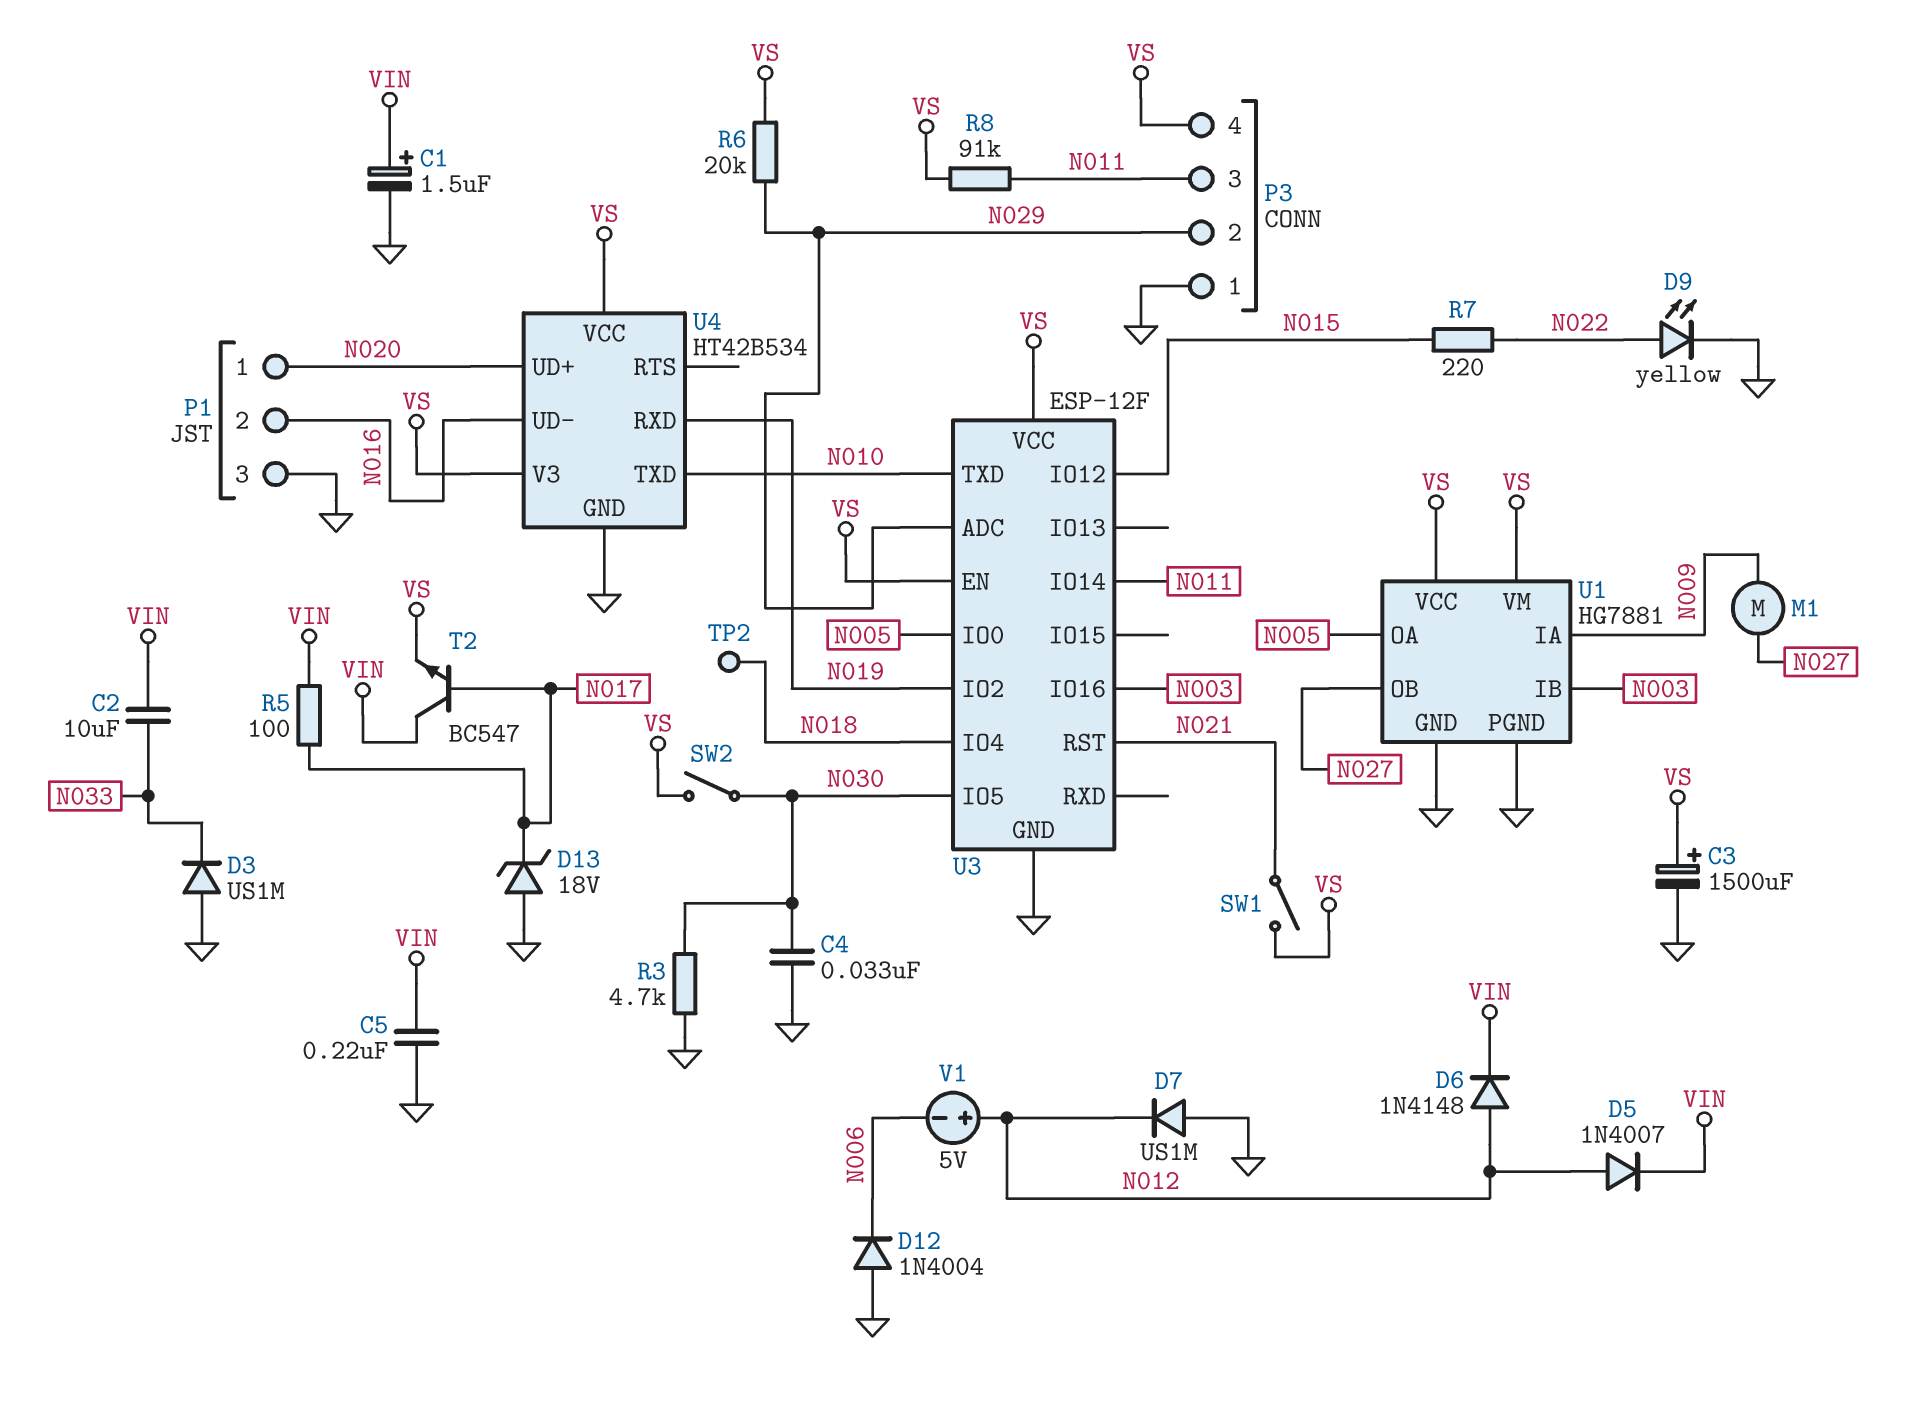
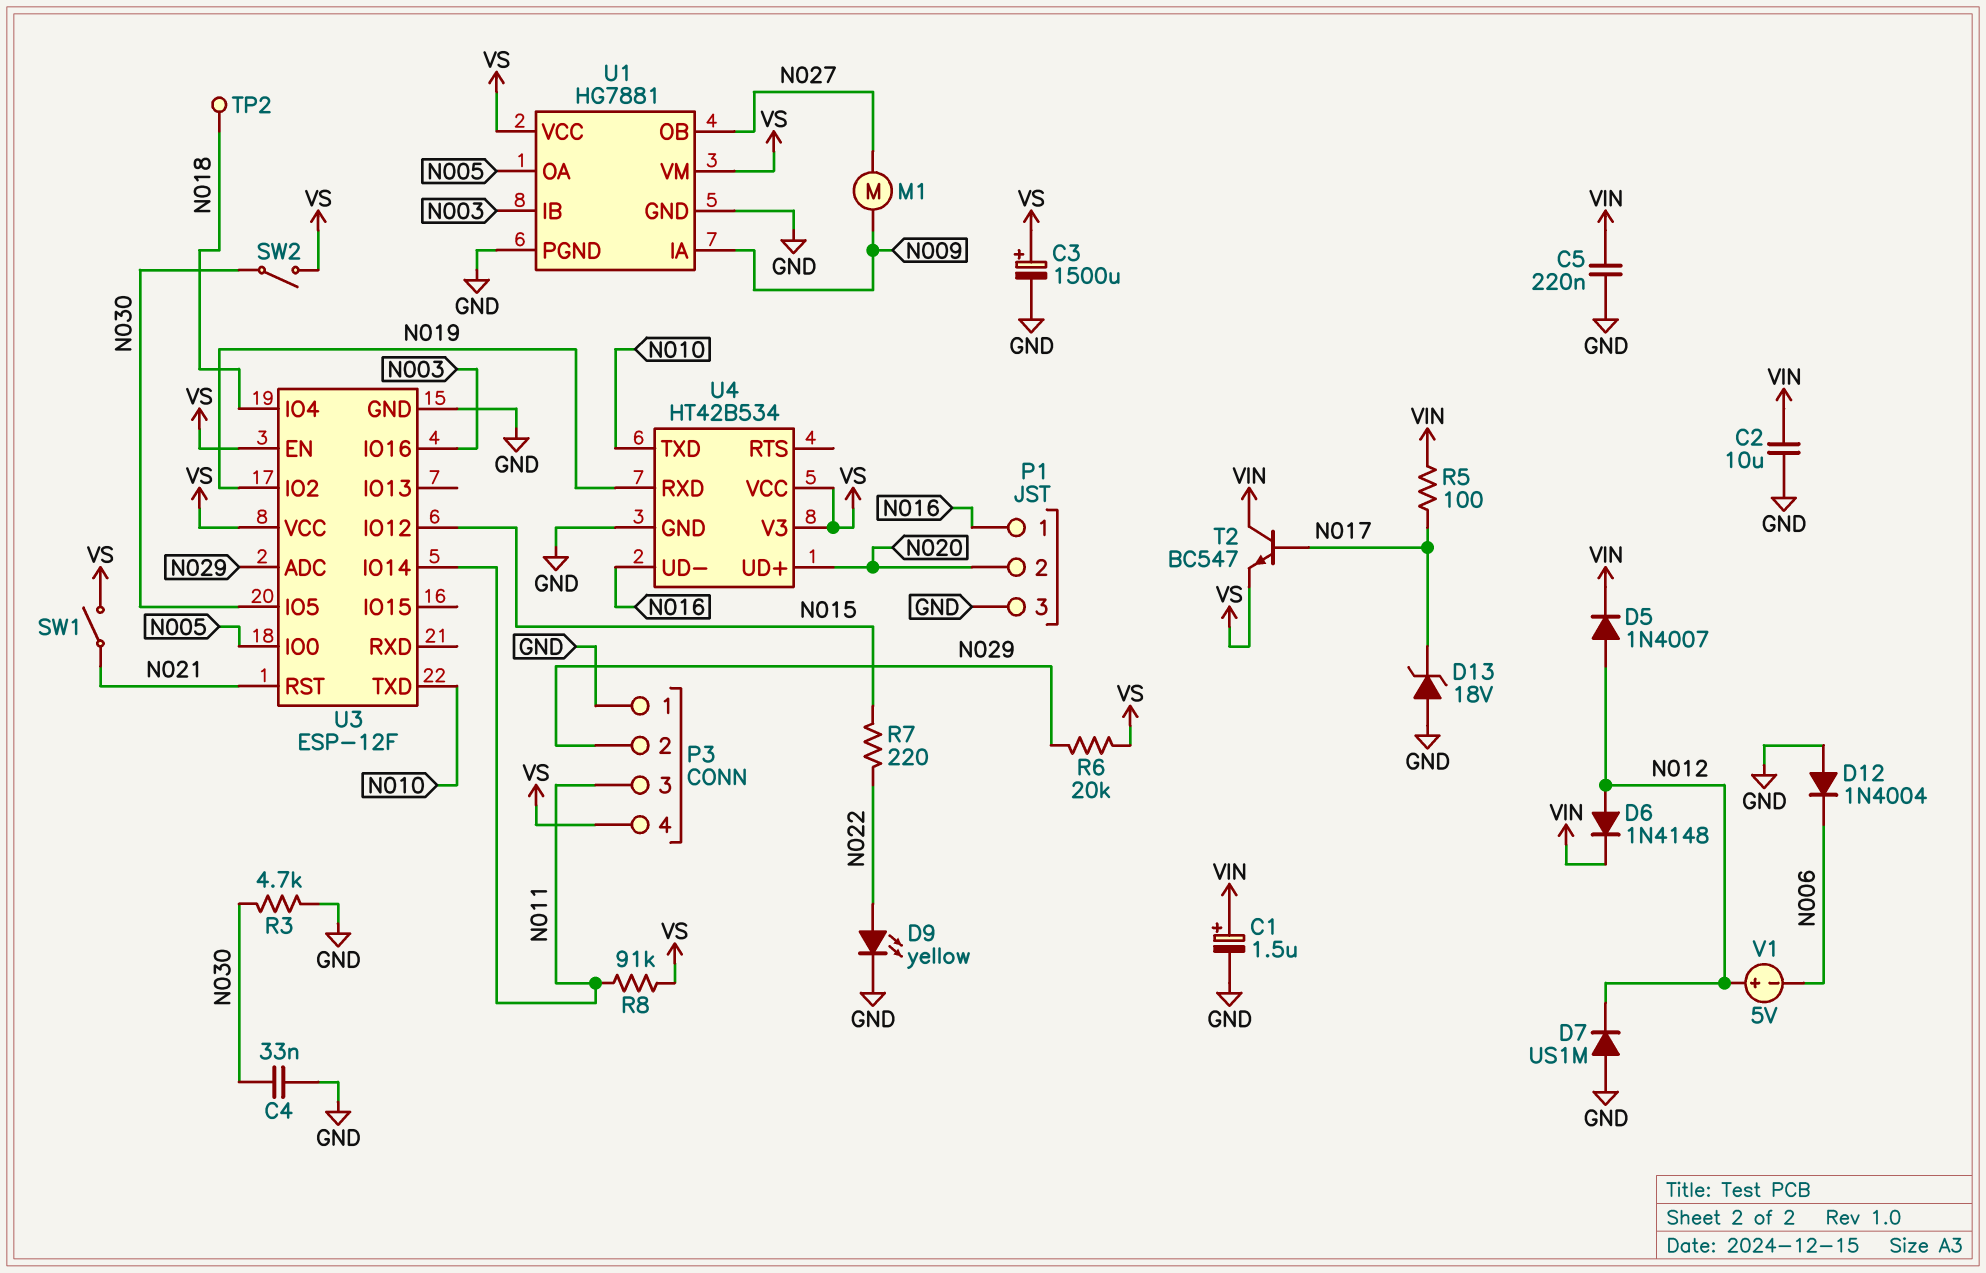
C2: 10uF (N033, VIN) -> 10uF (GND, VIN)
D3: diode US1M (A GND, K N033) -> none
P1 pin 1: N020 -> N016
P1 pin 2: N016 -> N020

